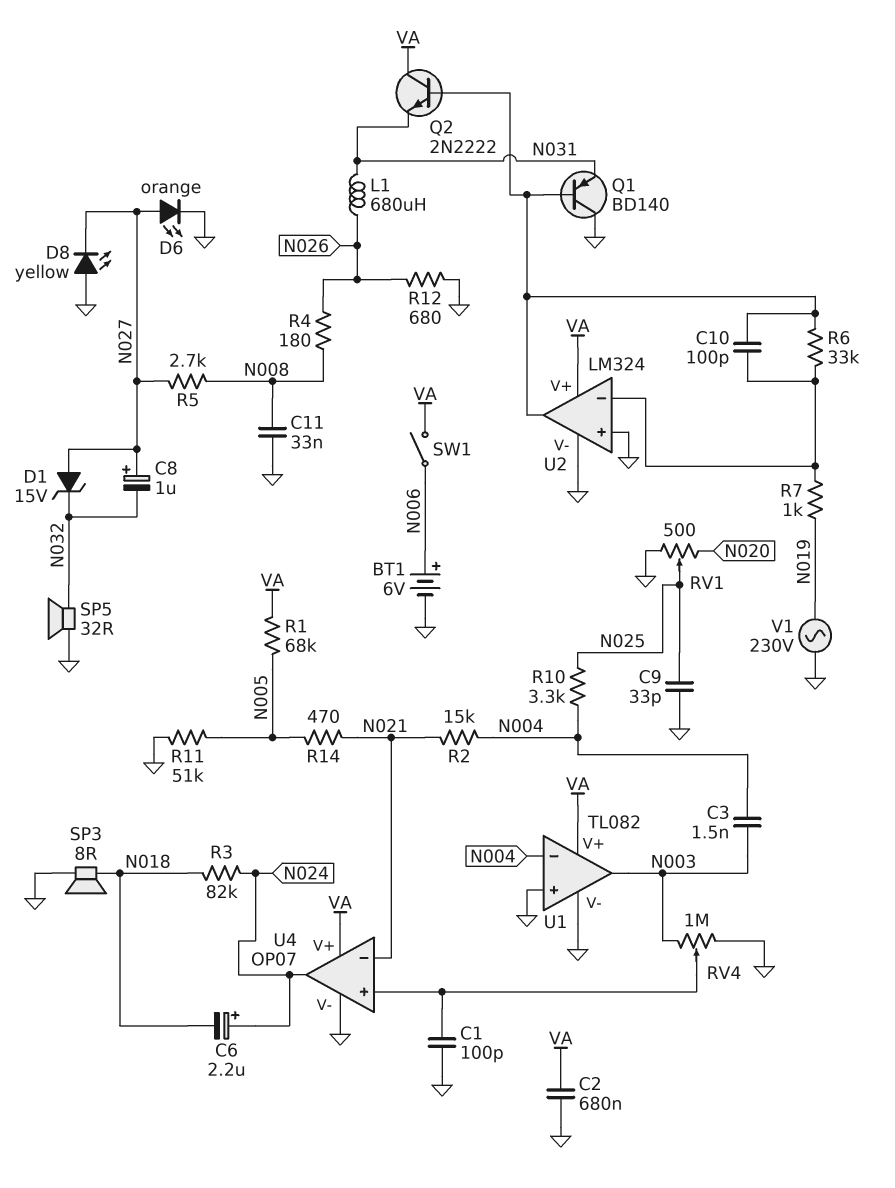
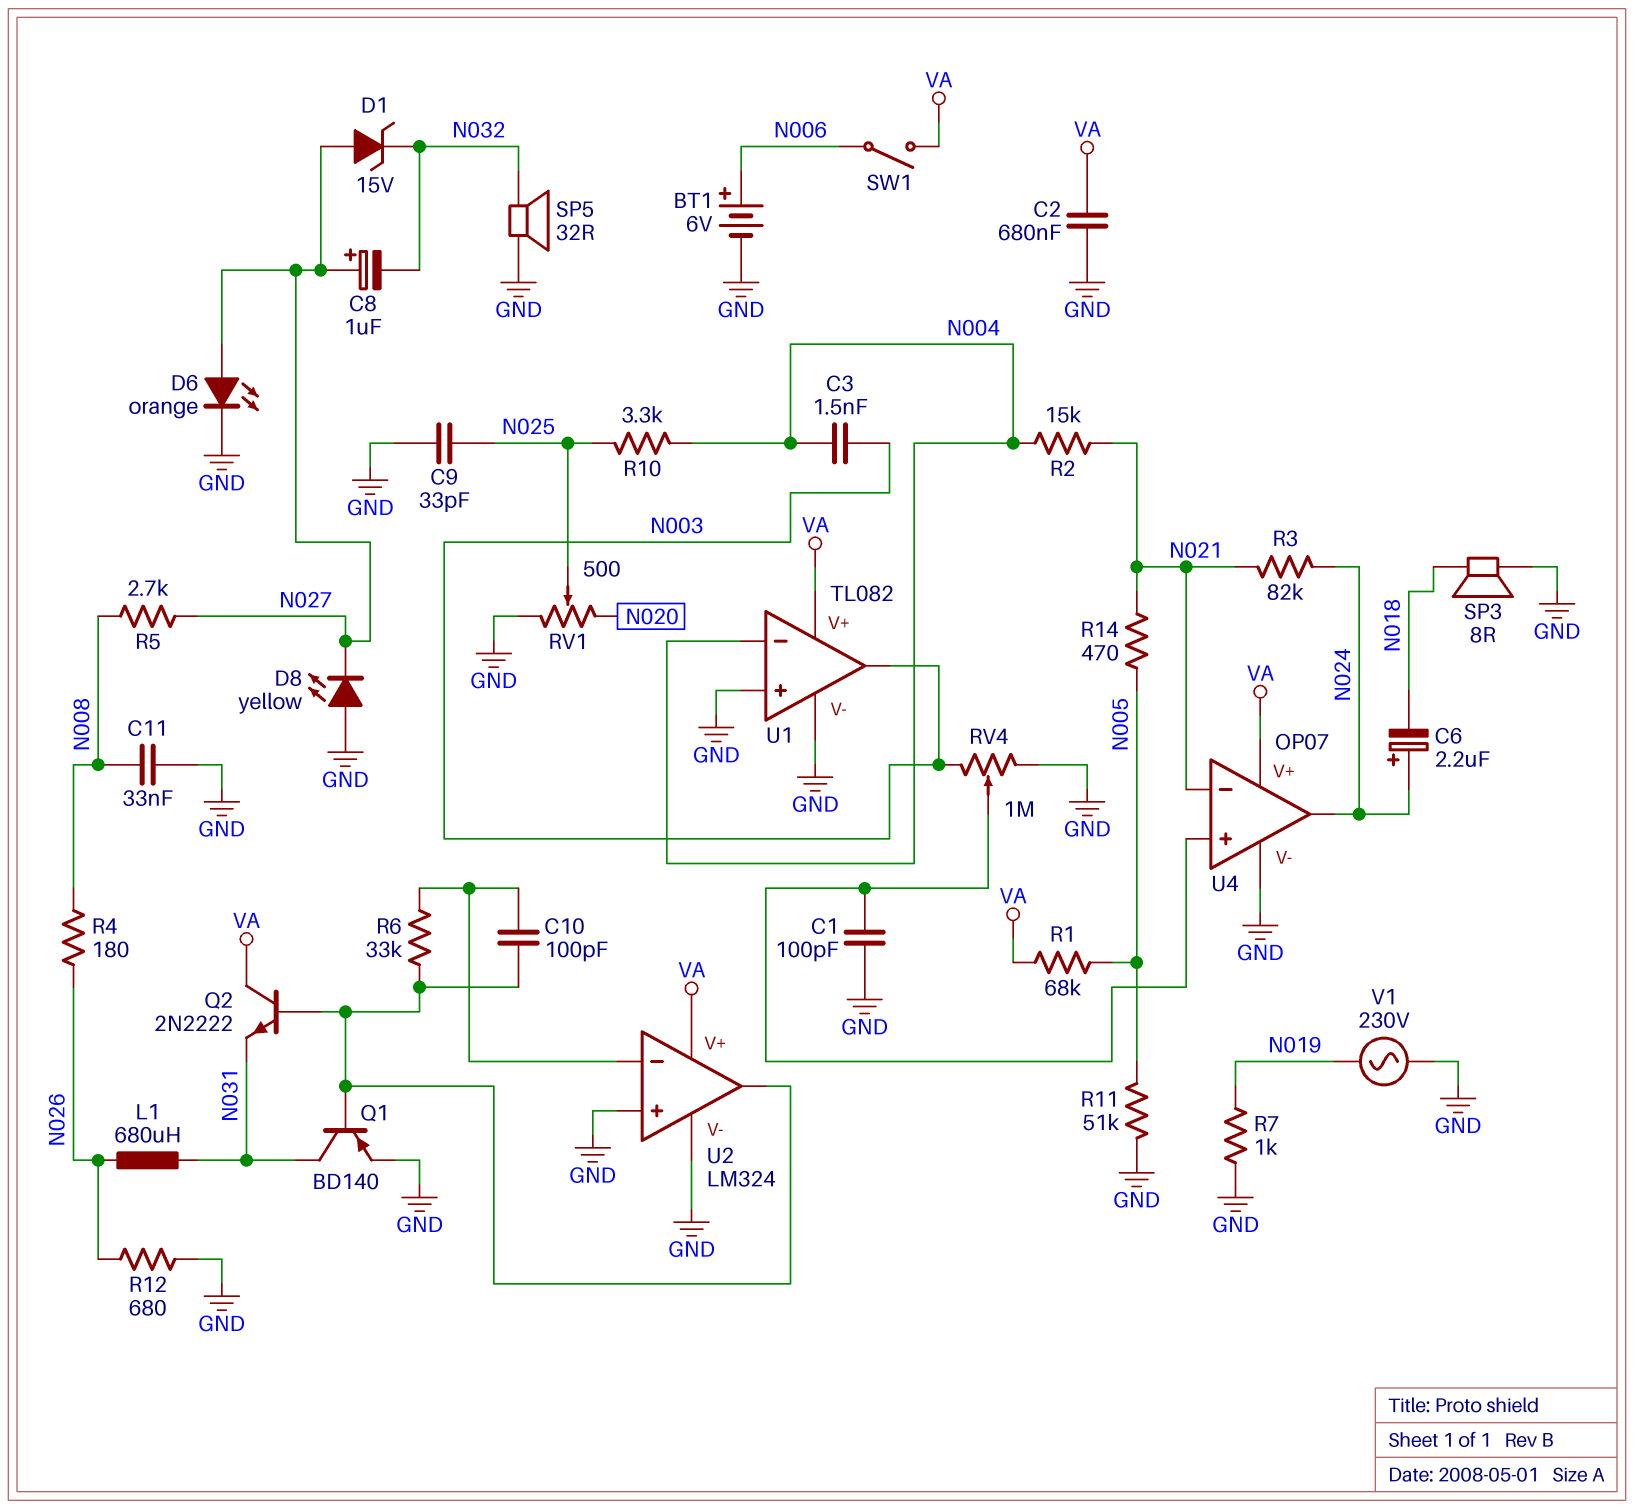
Q1: PNP BD140 (B U2/out, C GND, E N031) -> PNP BD140 (B U2/out, C N031, E GND)
R3: 82k (N018, N024) -> 82k (N021, N024)
R7: 1k (N019, U2/in-) -> 1k (GND, N019)

